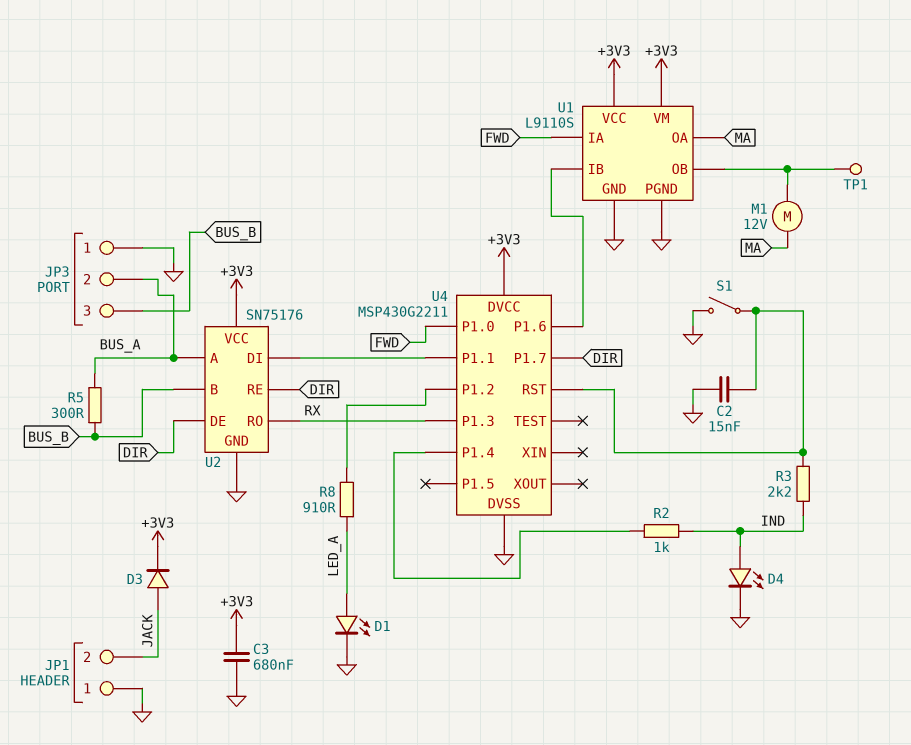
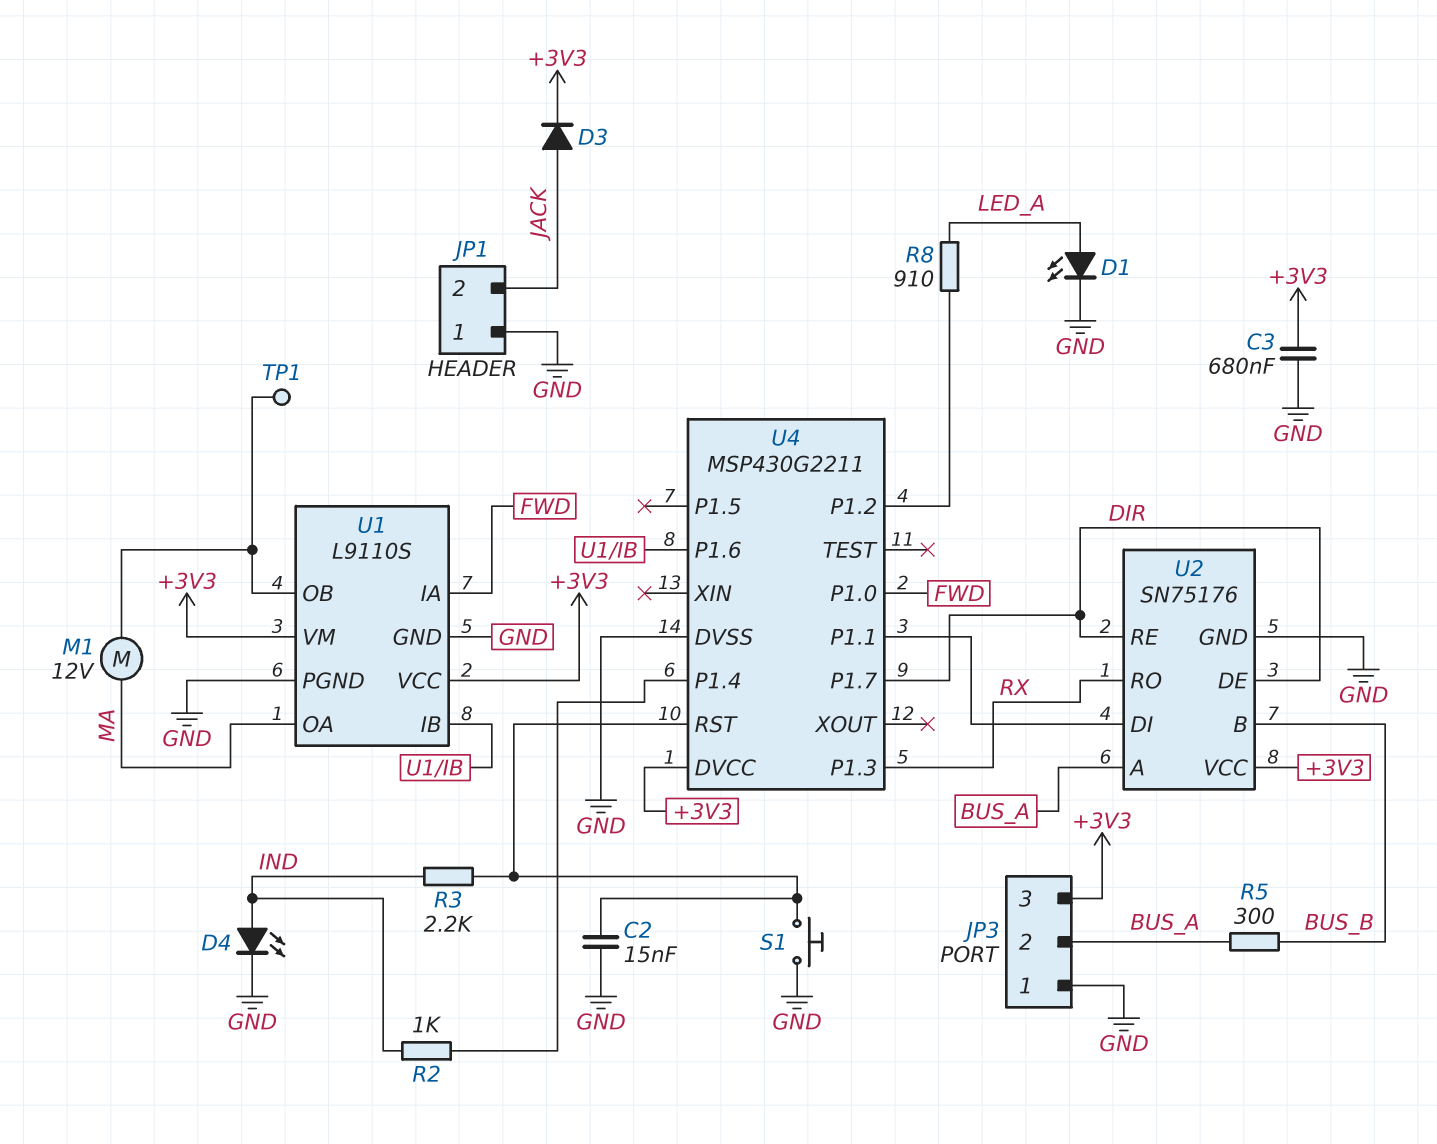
JP3 pin 3: BUS_B -> +3V3
S1: switch (GND, U4/RST) -> button (GND, U4/RST)

